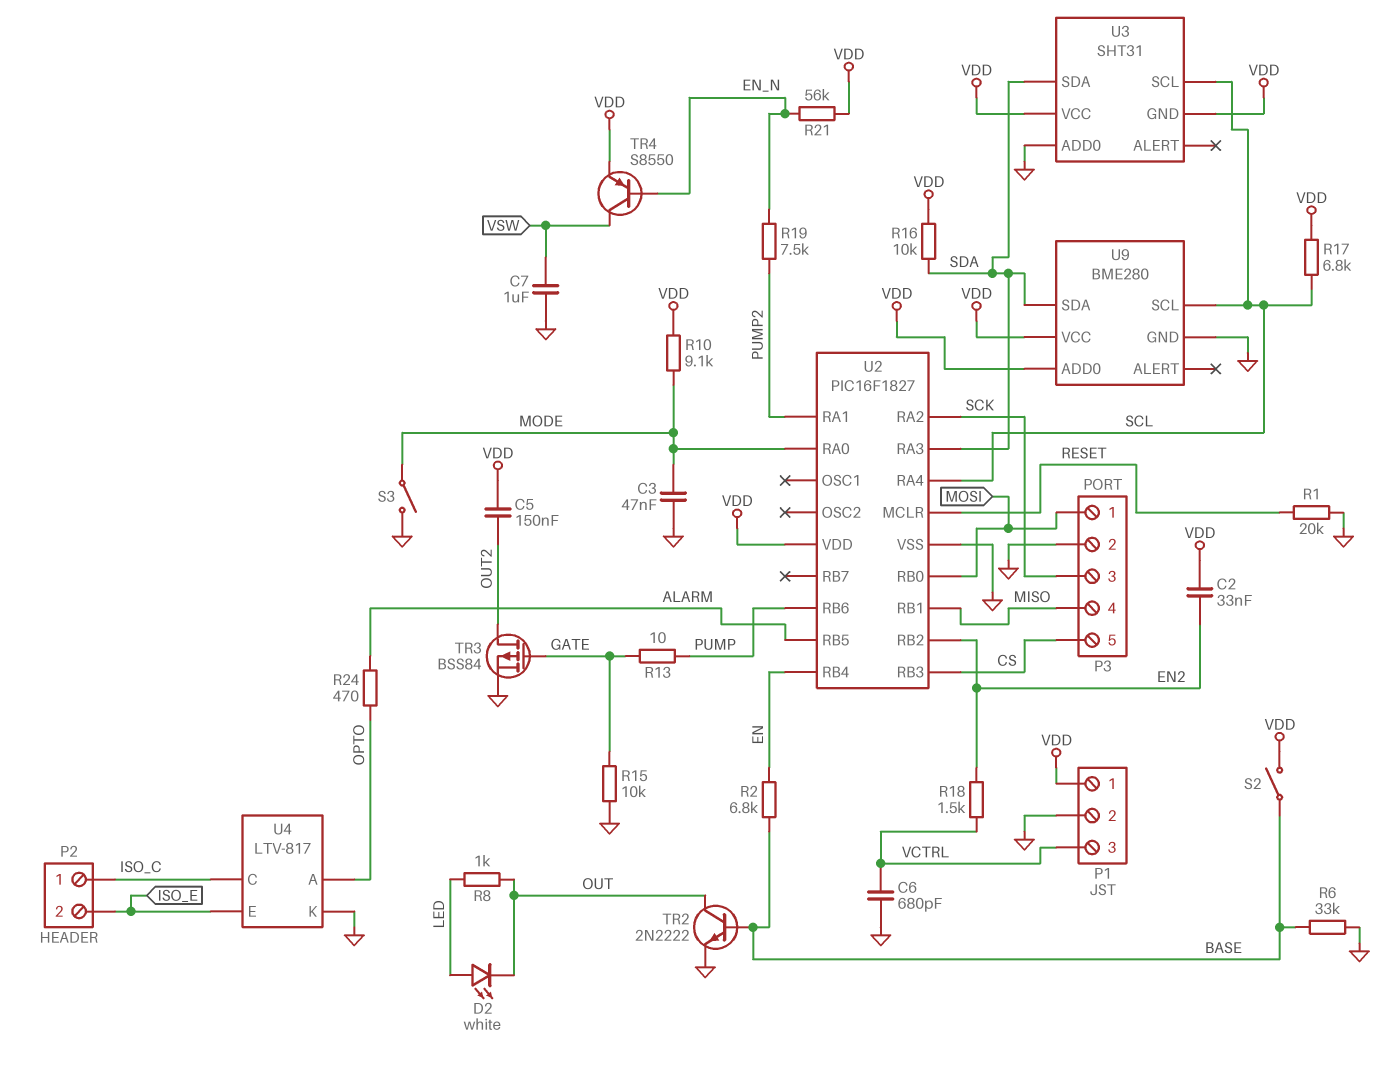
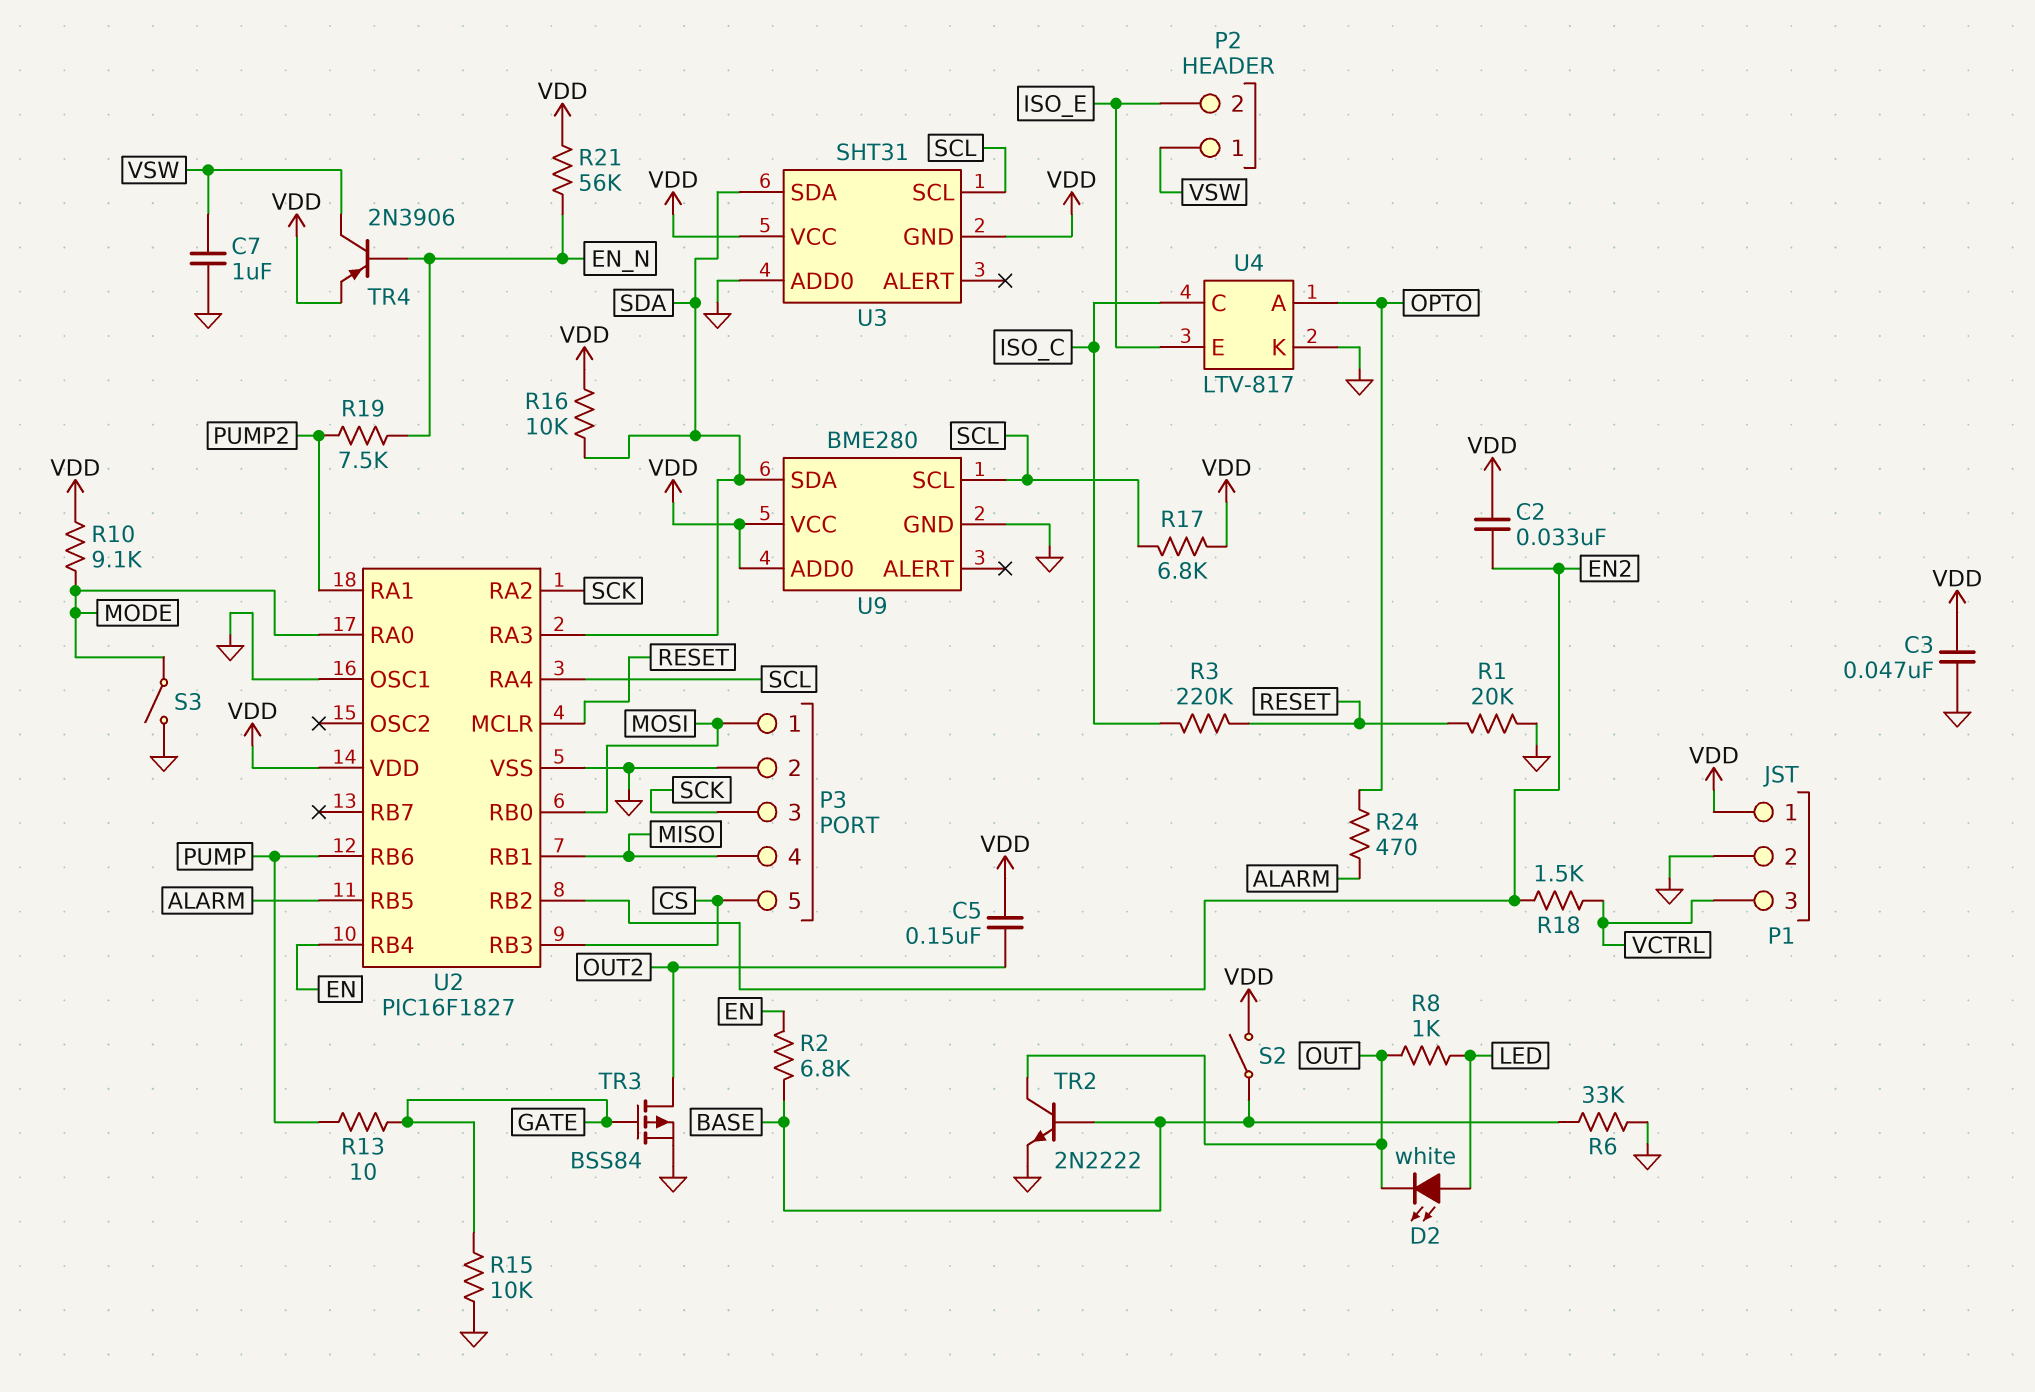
C3: 47nF (GND, MODE) -> 47nF (GND, VDD)
C6: 680pF (GND, VCTRL) -> none
P2 pin 1: ISO_C -> VSW
R3: none -> 220k (ISO_C, RESET)
TR4: PNP S8550 (B EN_N, C VSW, E VDD) -> PNP 2N3906 (B EN_N, C VSW, E VDD)
U2 pin OSC1: none -> GND

